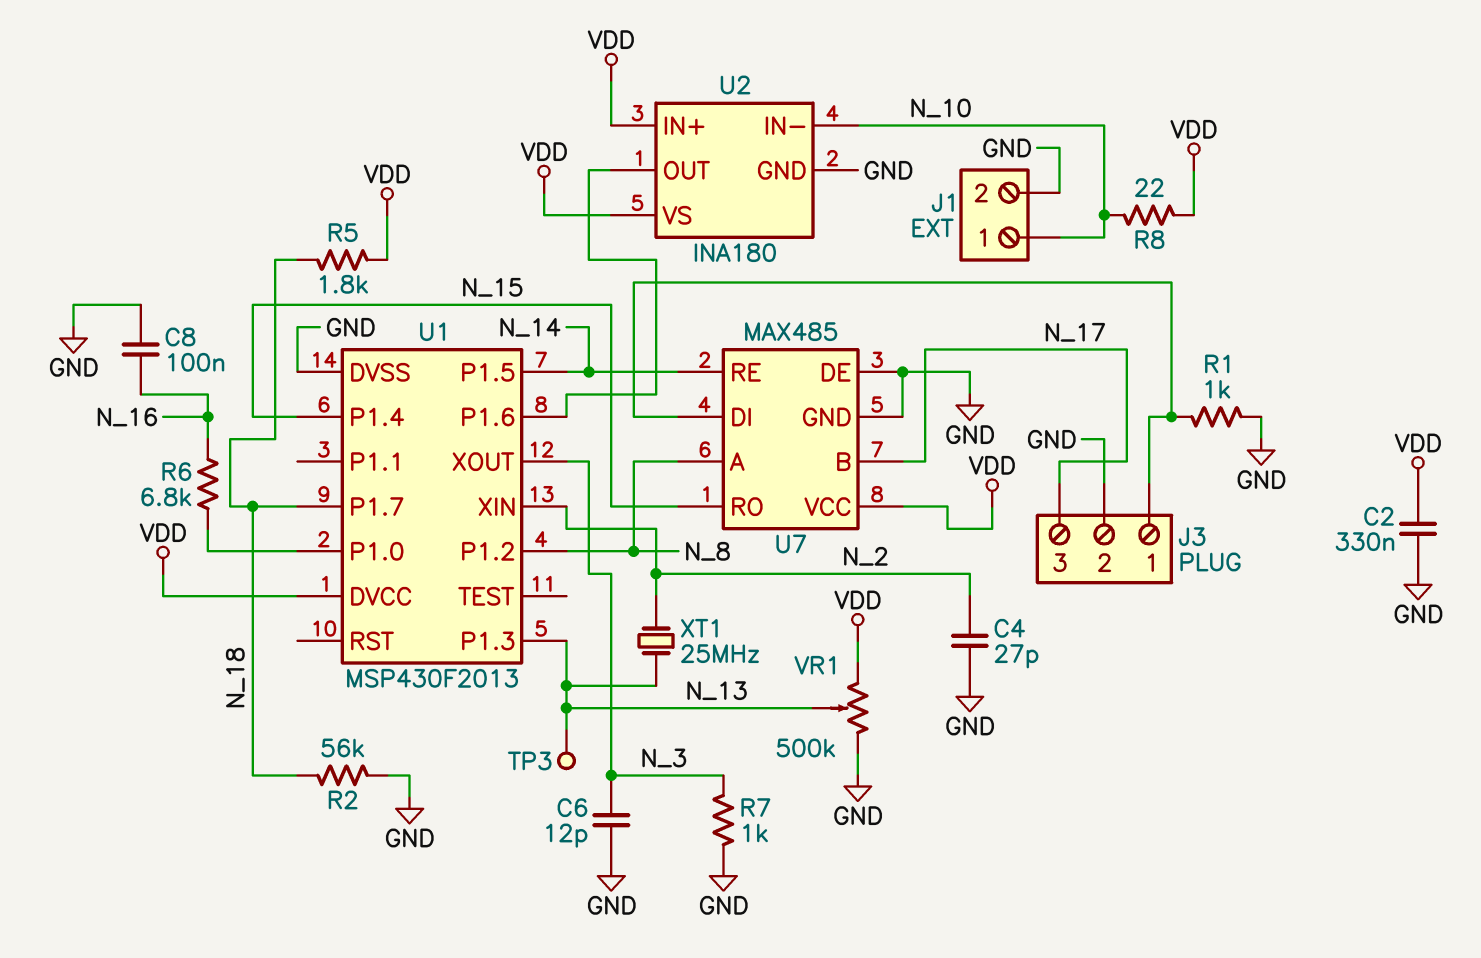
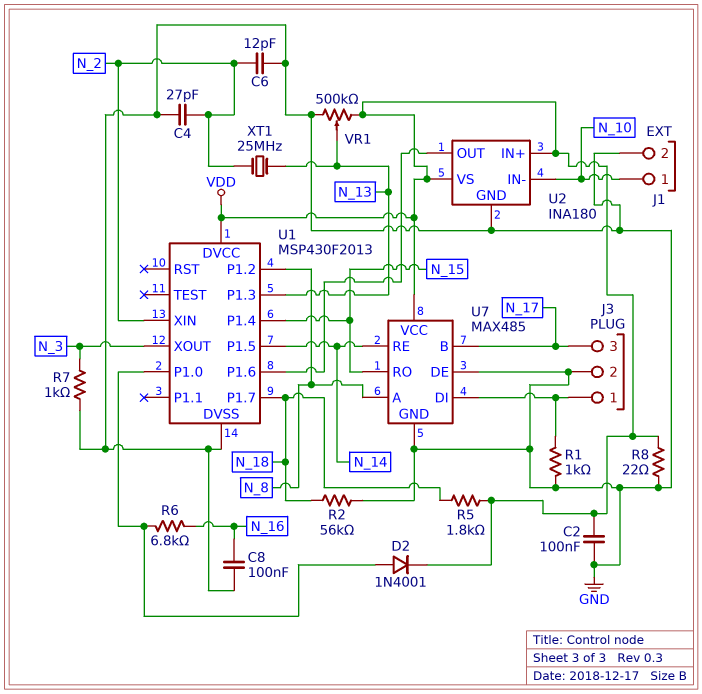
C2: 330nF (GND, VDD) -> 100nF (GND, VDD)
C6: 12pF (GND, N_3) -> 12pF (GND, N_2)
D2: none -> diode 1N4001 (A U1/P1.0, K VDD)
R8: 22 (N_10, VDD) -> 22 (GND, VDD)
TP3: test point (N_13) -> none

